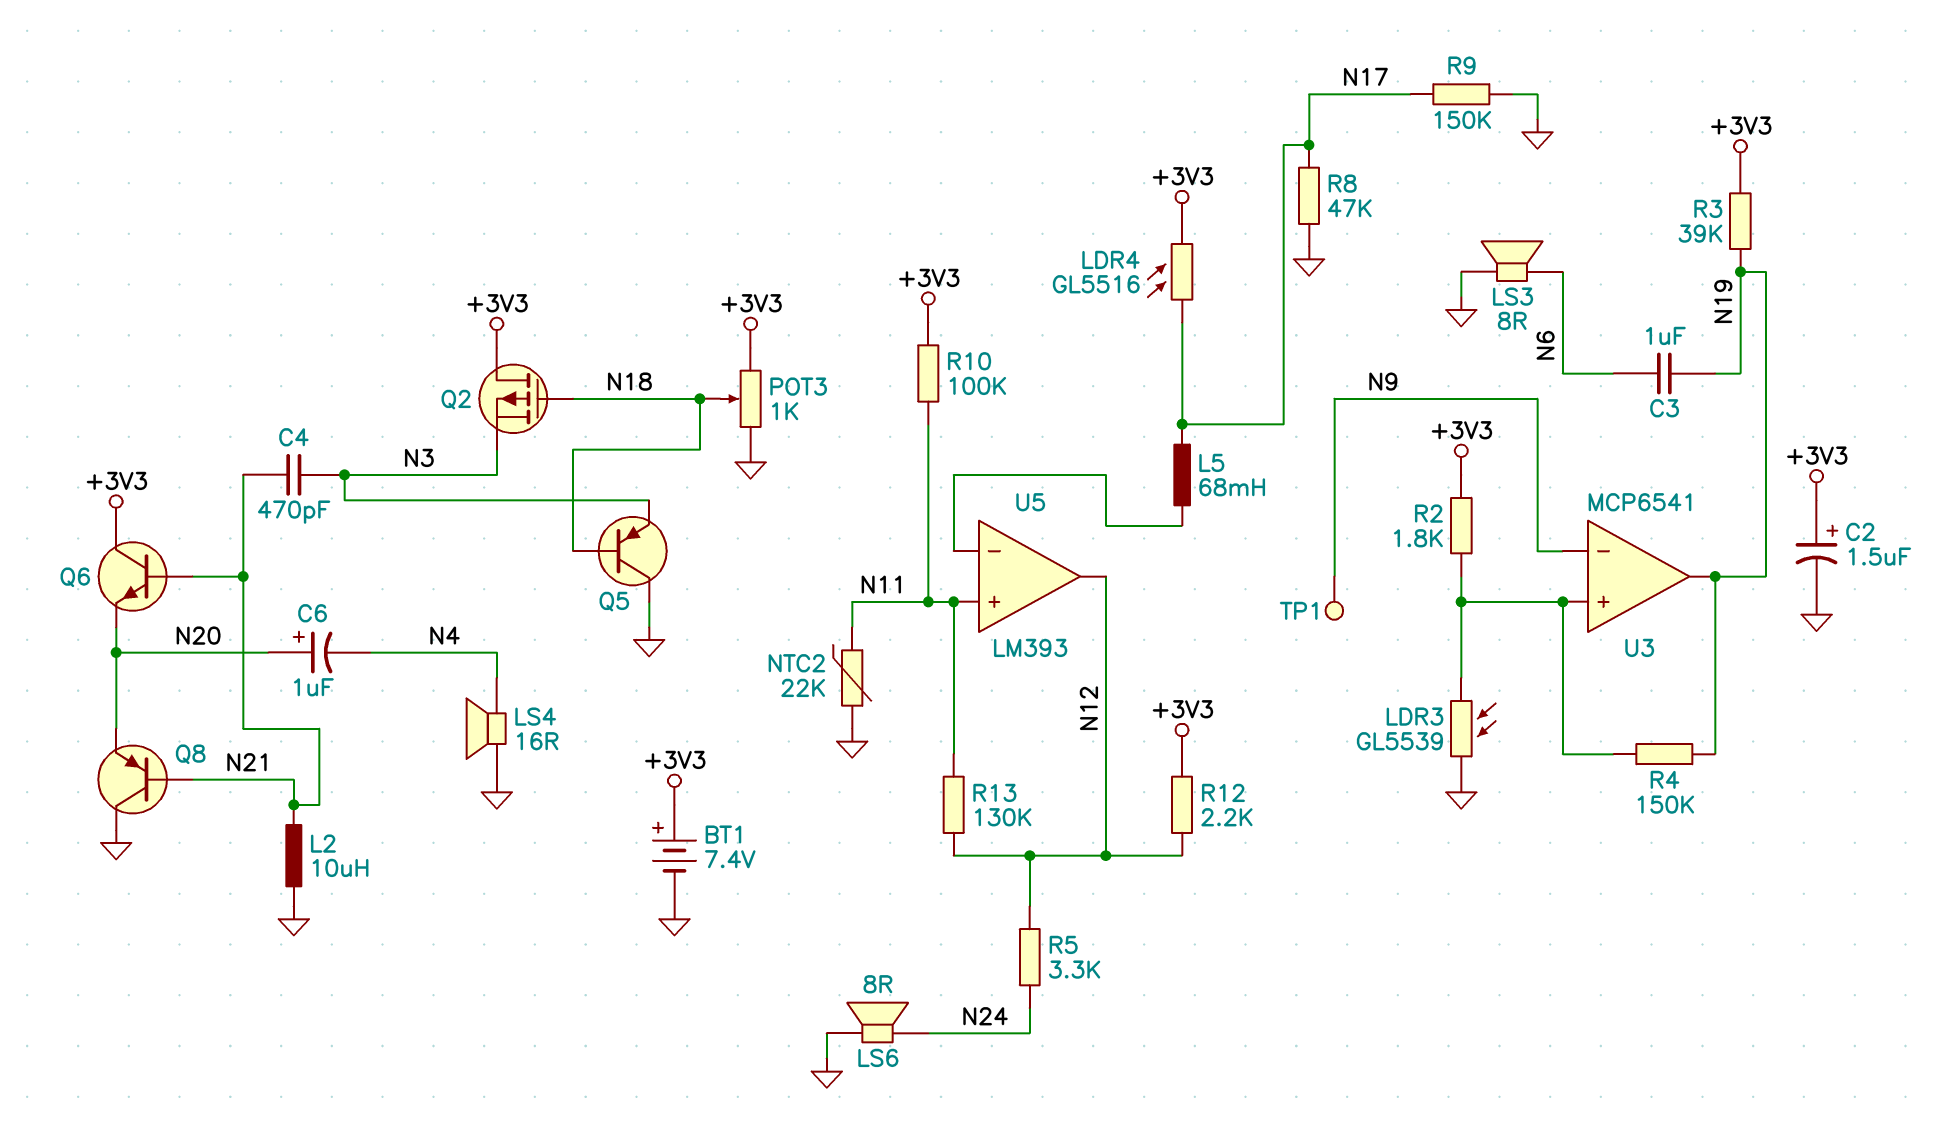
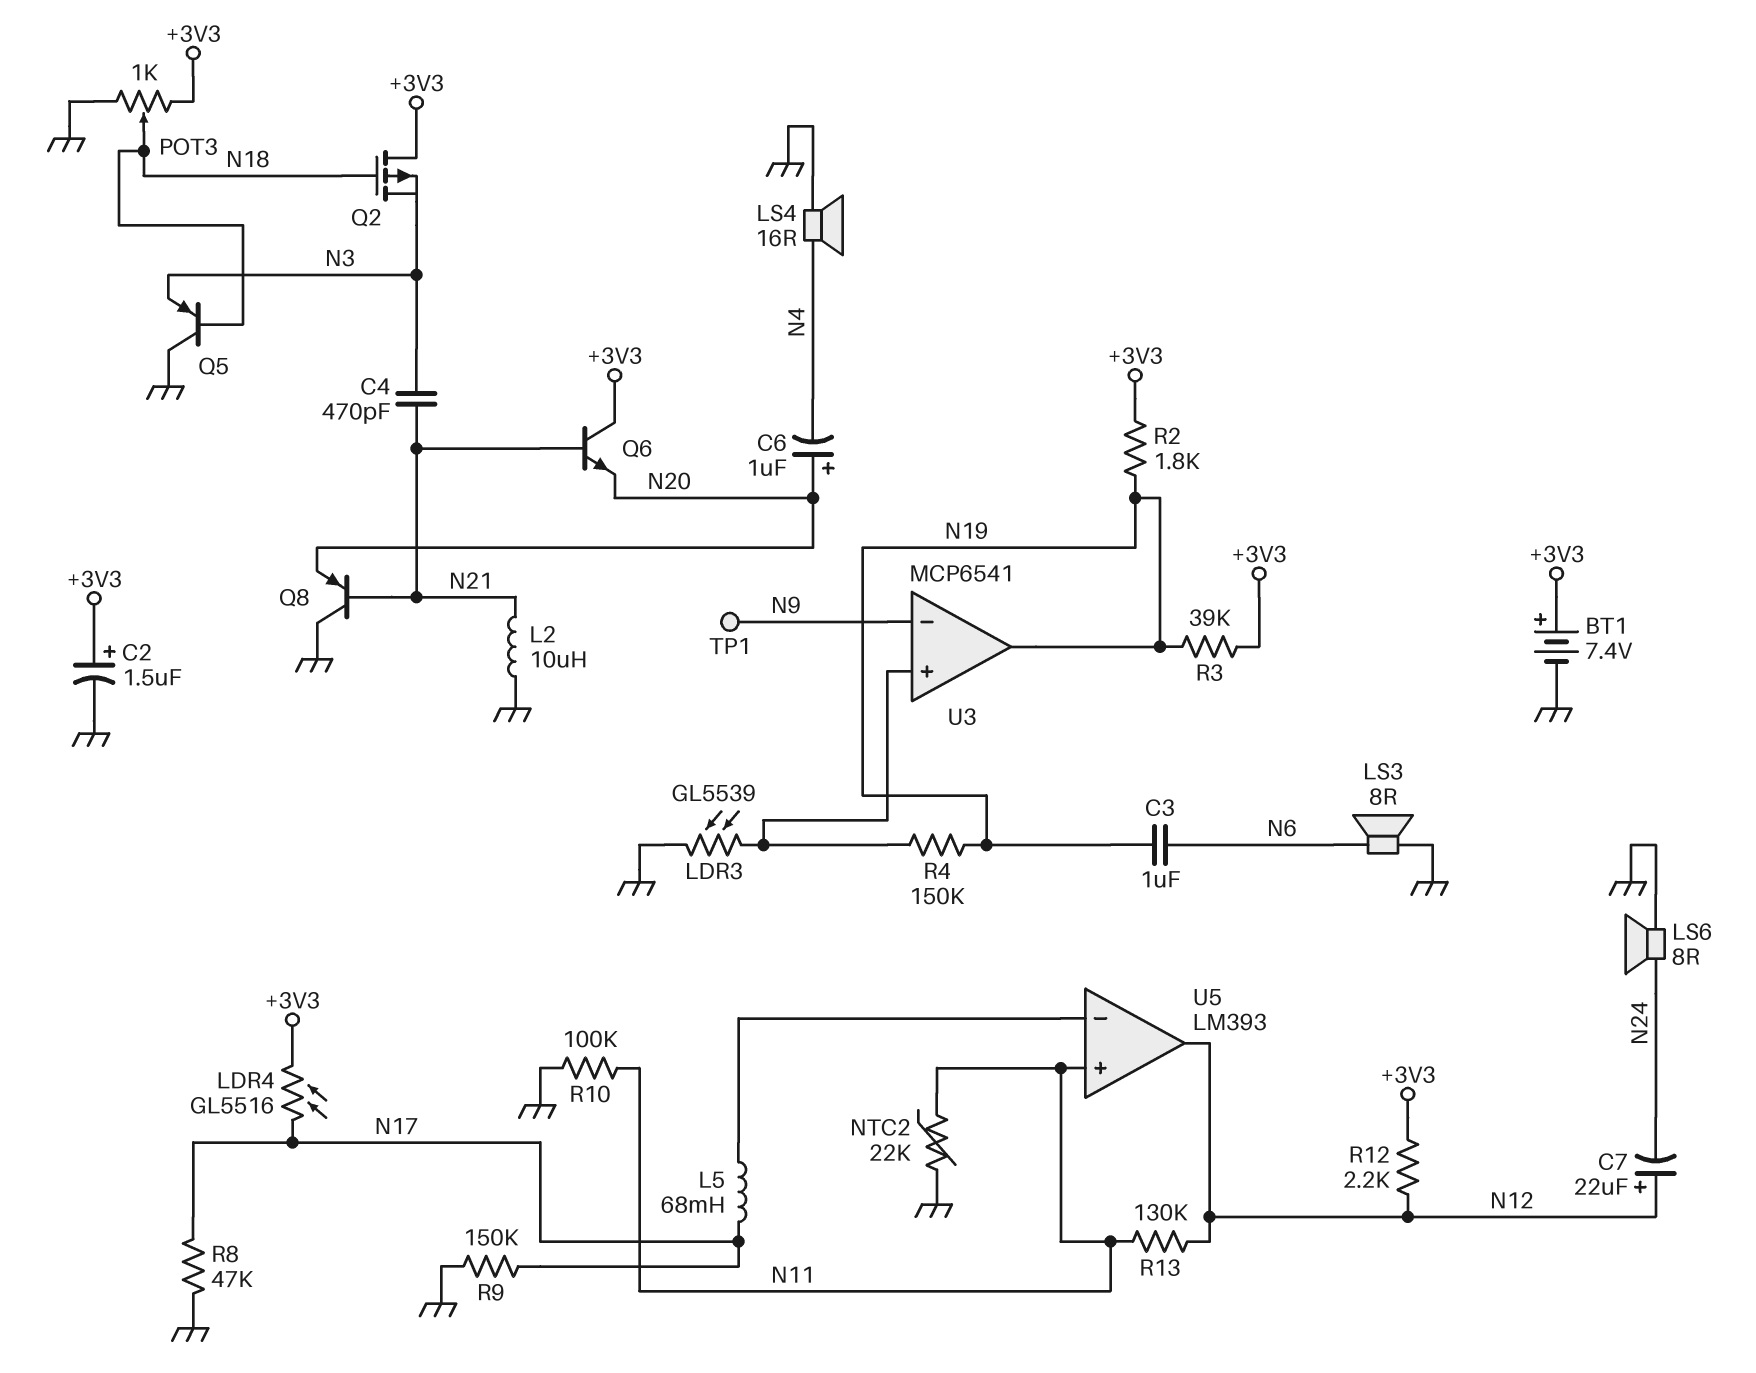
C7: none -> 22uF (plus N12, minus N24)
R2: 1.8k (+3V3, U3/in+) -> 1.8k (+3V3, N19)
R5: 3.3k (N12, N24) -> none
R10: 100k (+3V3, N11) -> 100k (GND, N11)

